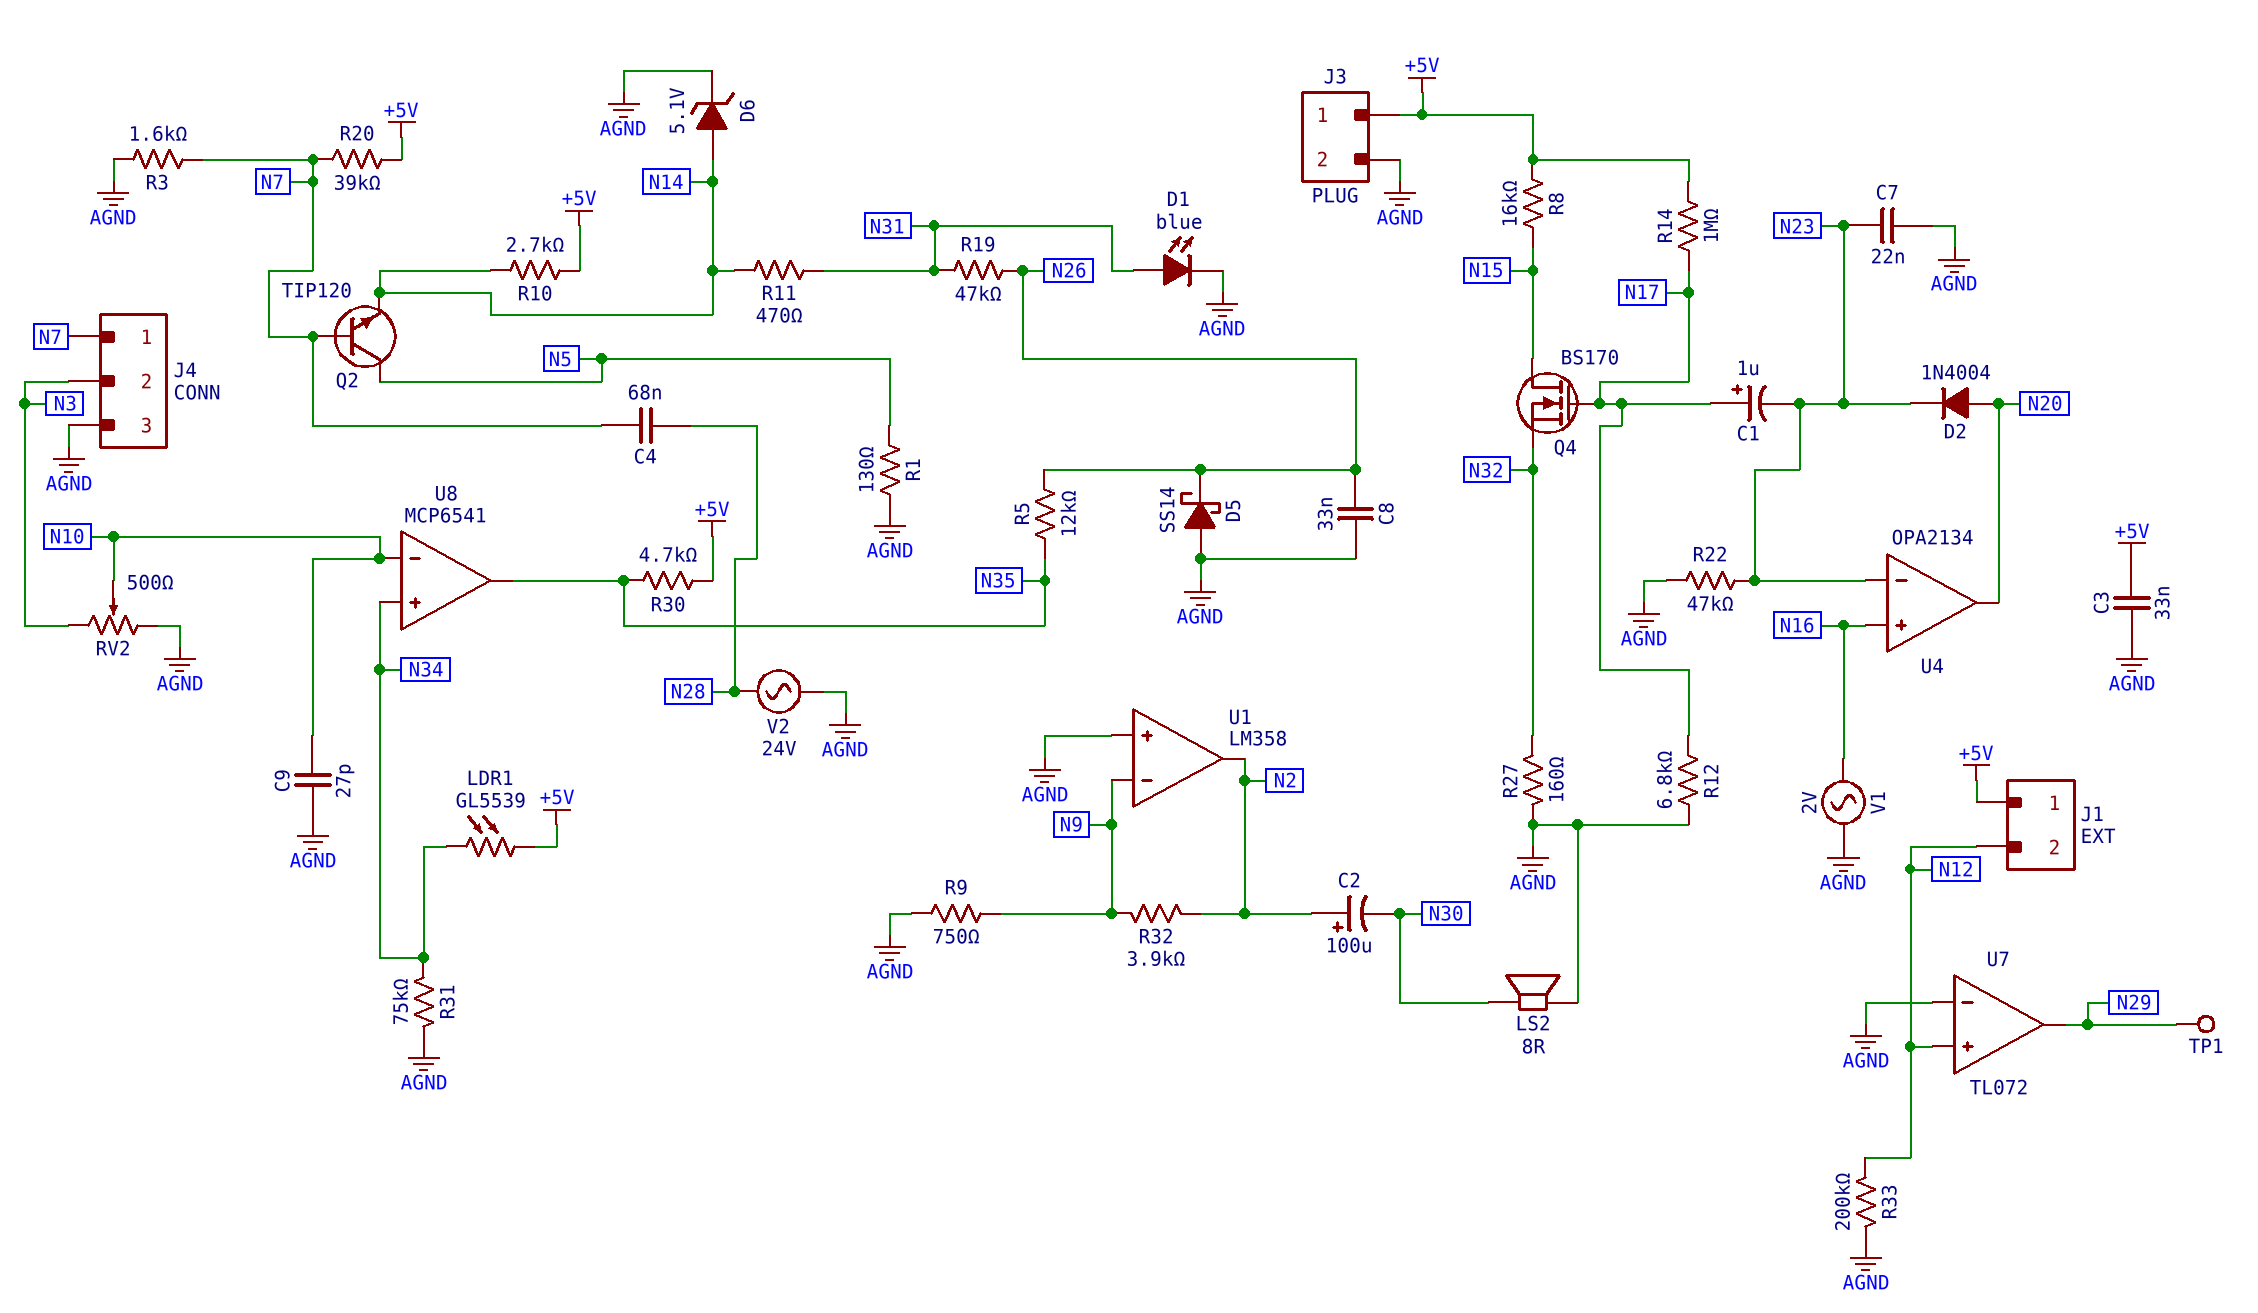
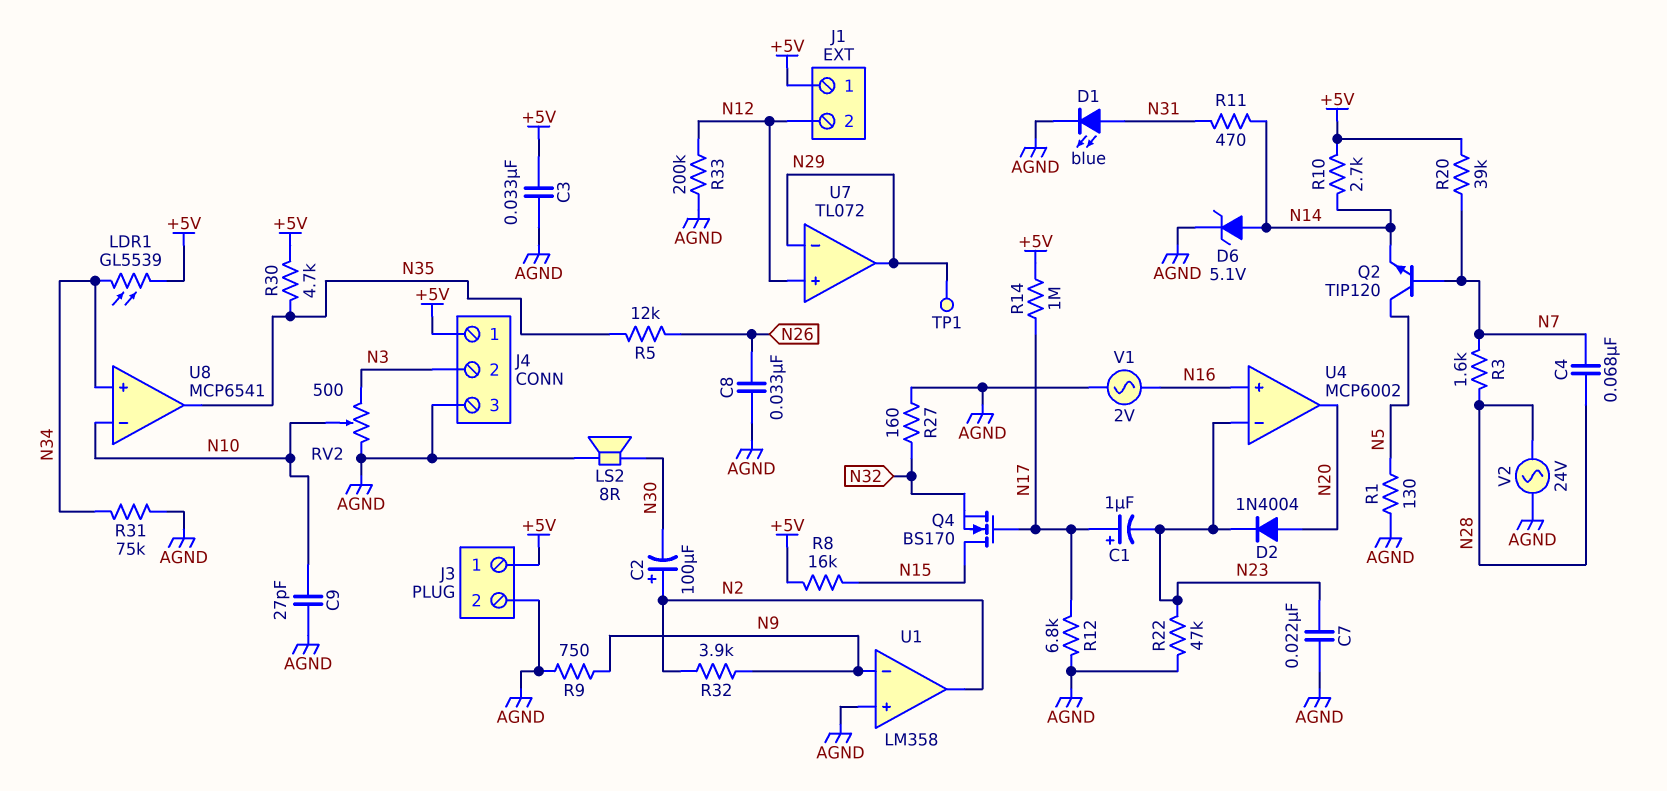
D5: schottky SS14 (A AGND, K N26) -> none
J4 pin 1: N7 -> +5V
R3: 1.6k (AGND, N7) -> 1.6k (N7, N28)
R19: 47k (N26, N31) -> none
U4: OPA2134 -> MCP6002
U7 pin in-: AGND -> N29

